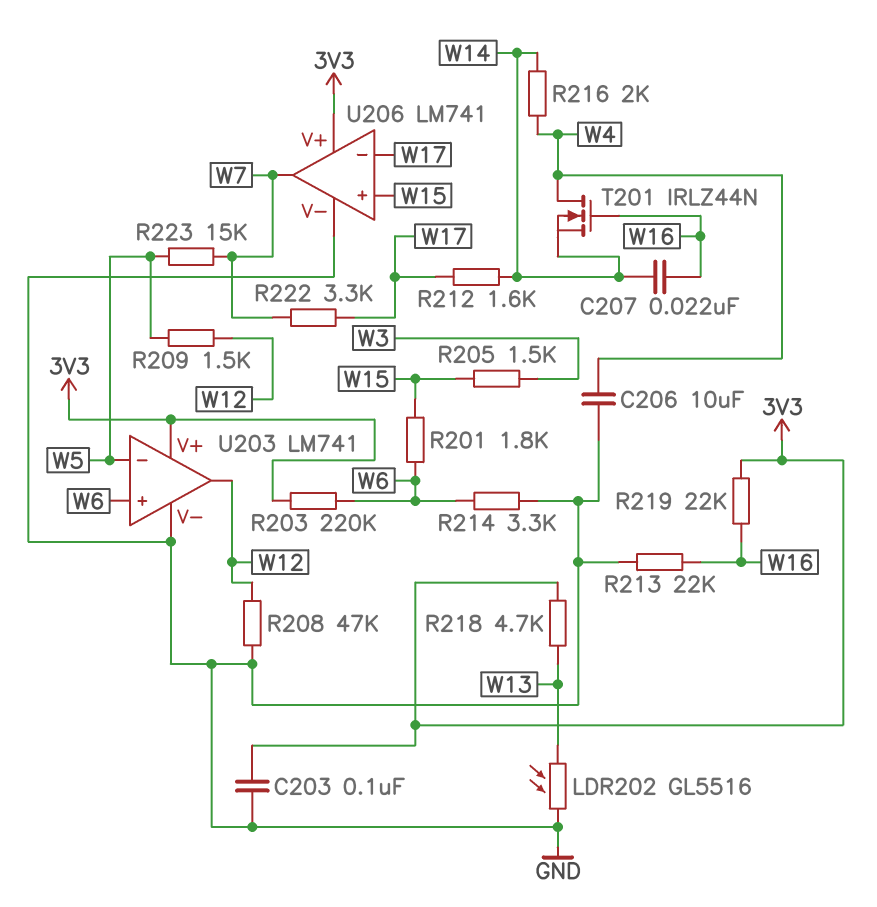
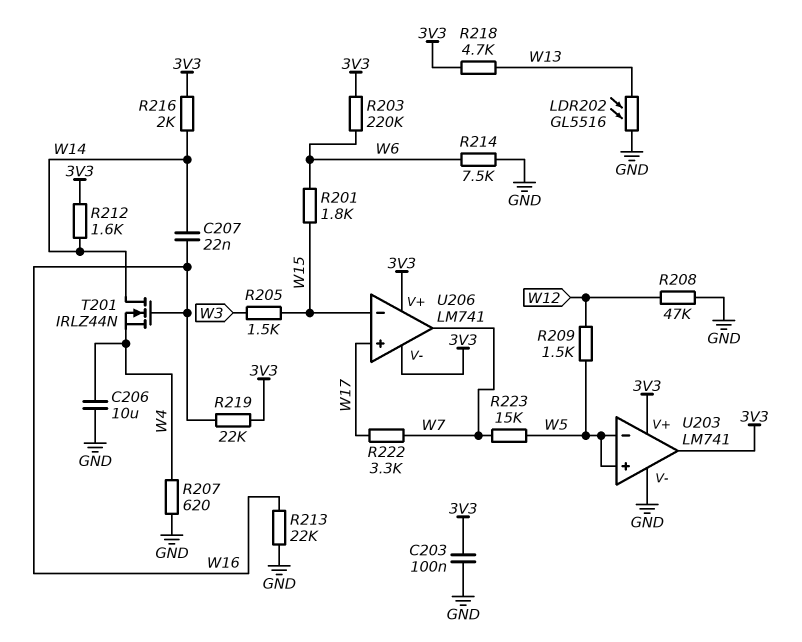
R207: none -> 620 (GND, W4)
R212: 1.6k (W14, W17) -> 1.6k (3V3, W14)
R214: 3.3k (GND, W6) -> 7.5k (GND, W6)
R216: 2k (W4, W14) -> 2k (3V3, W14)
T201: NMOS IRLZ44N (G W16, D W4, S W14) -> NMOS IRLZ44N (G W16, D W14, S W4)
U203 pin in+: W6 -> W5
U203 pin out: W12 -> 3V3
U206 pin V-: GND -> 3V3
U206 pin in+: W15 -> W17
U206 pin in-: W17 -> W15

